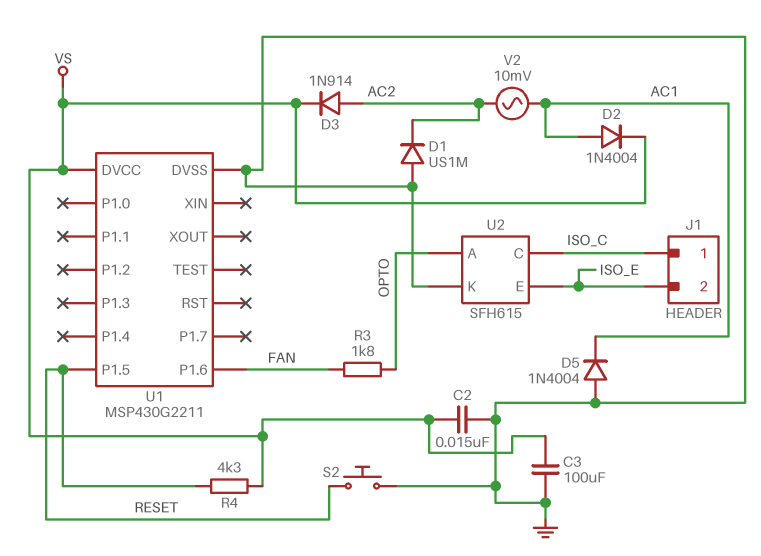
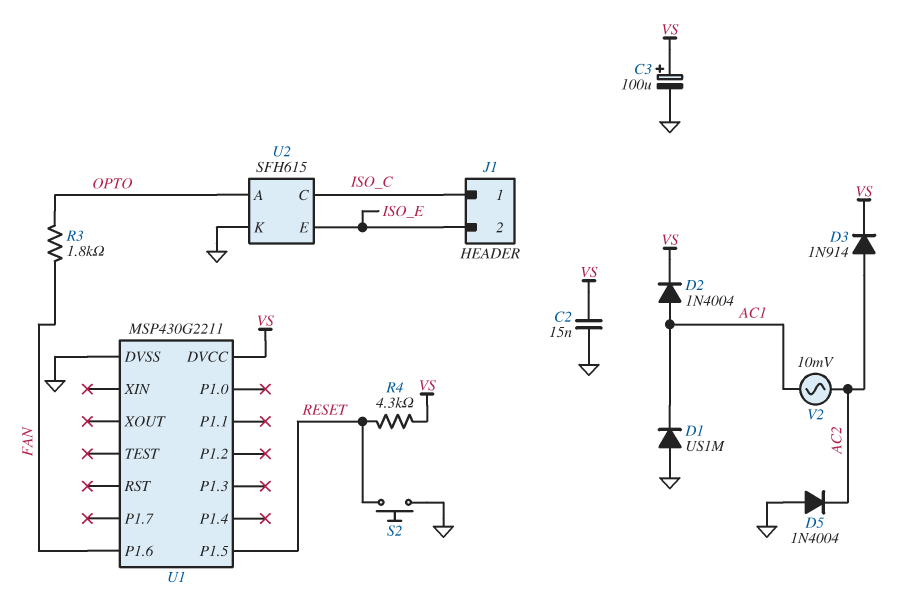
C3: 100uF (GND, VS) -> 100uF (plus VS, minus GND)
D1: diode US1M (A GND, K AC2) -> diode US1M (A GND, K AC1)
D5: diode 1N4004 (A GND, K AC1) -> diode 1N4004 (A GND, K AC2)

